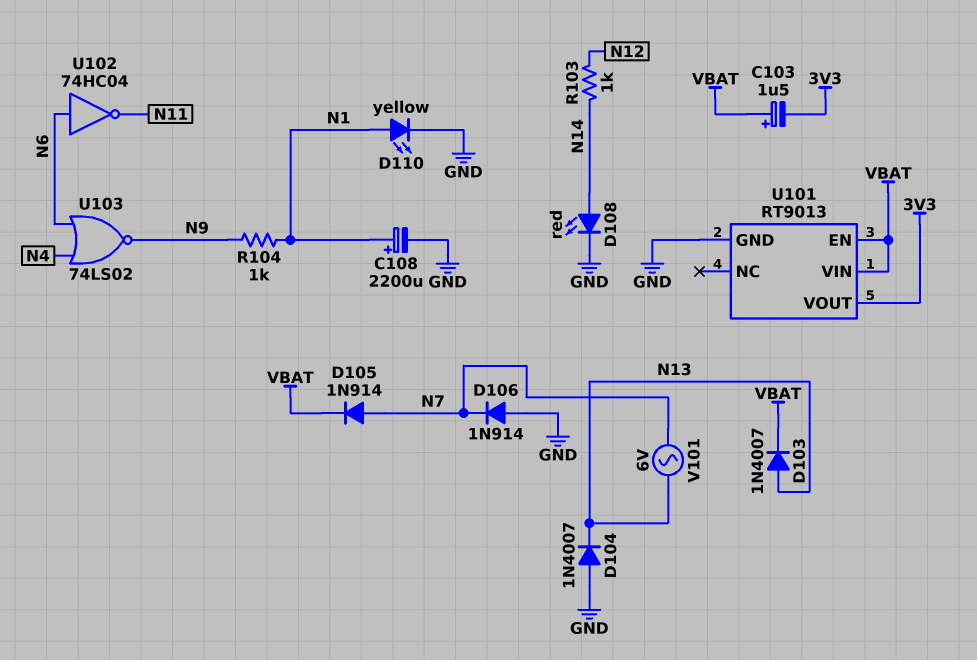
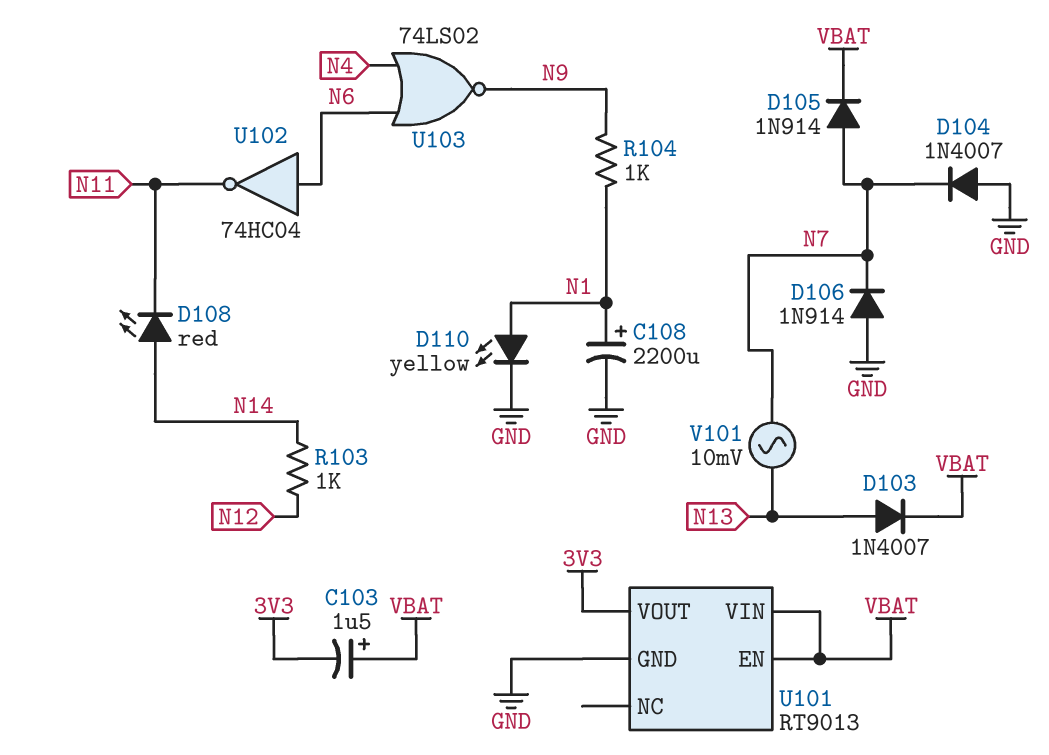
D104: diode 1N4007 (A GND, K N13) -> diode 1N4007 (A GND, K N7)
D108: LED red (A N14, K GND) -> LED red (A N14, K N11)
V101: AC 6V (N7, N13) -> AC 10mV (N7, N13)

